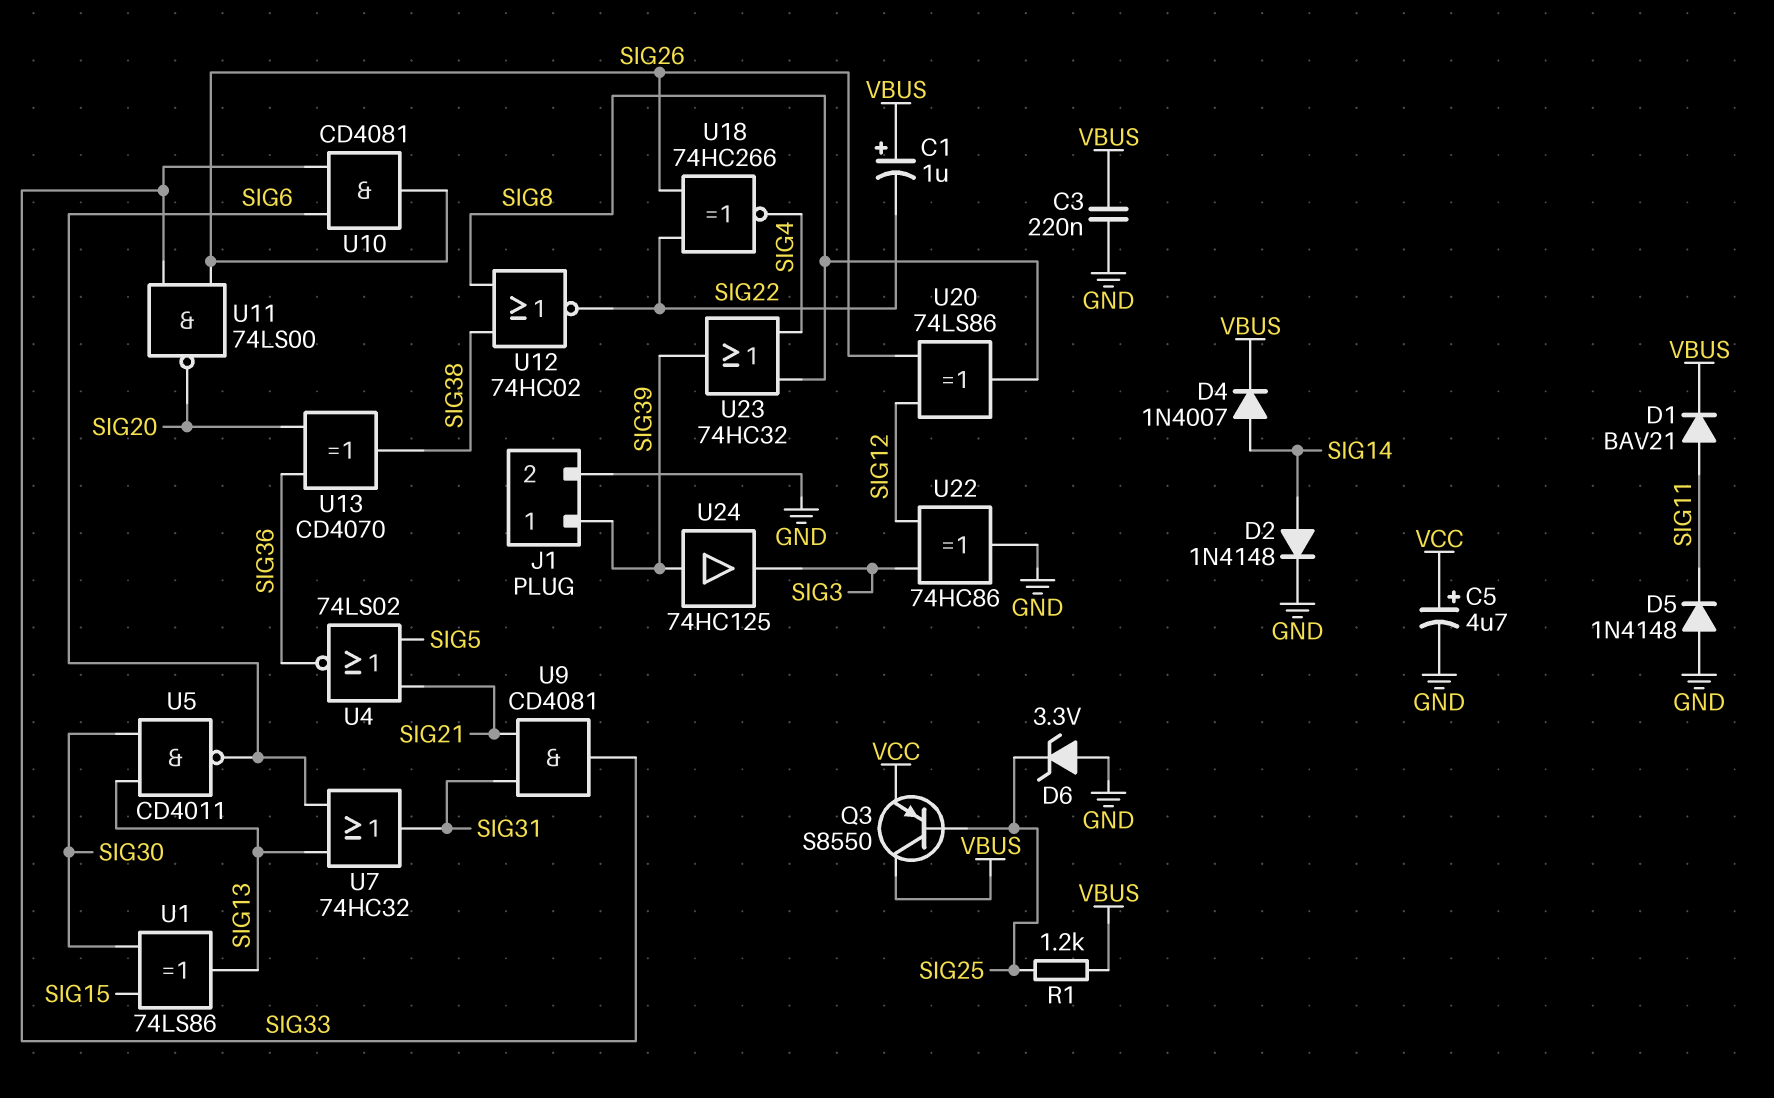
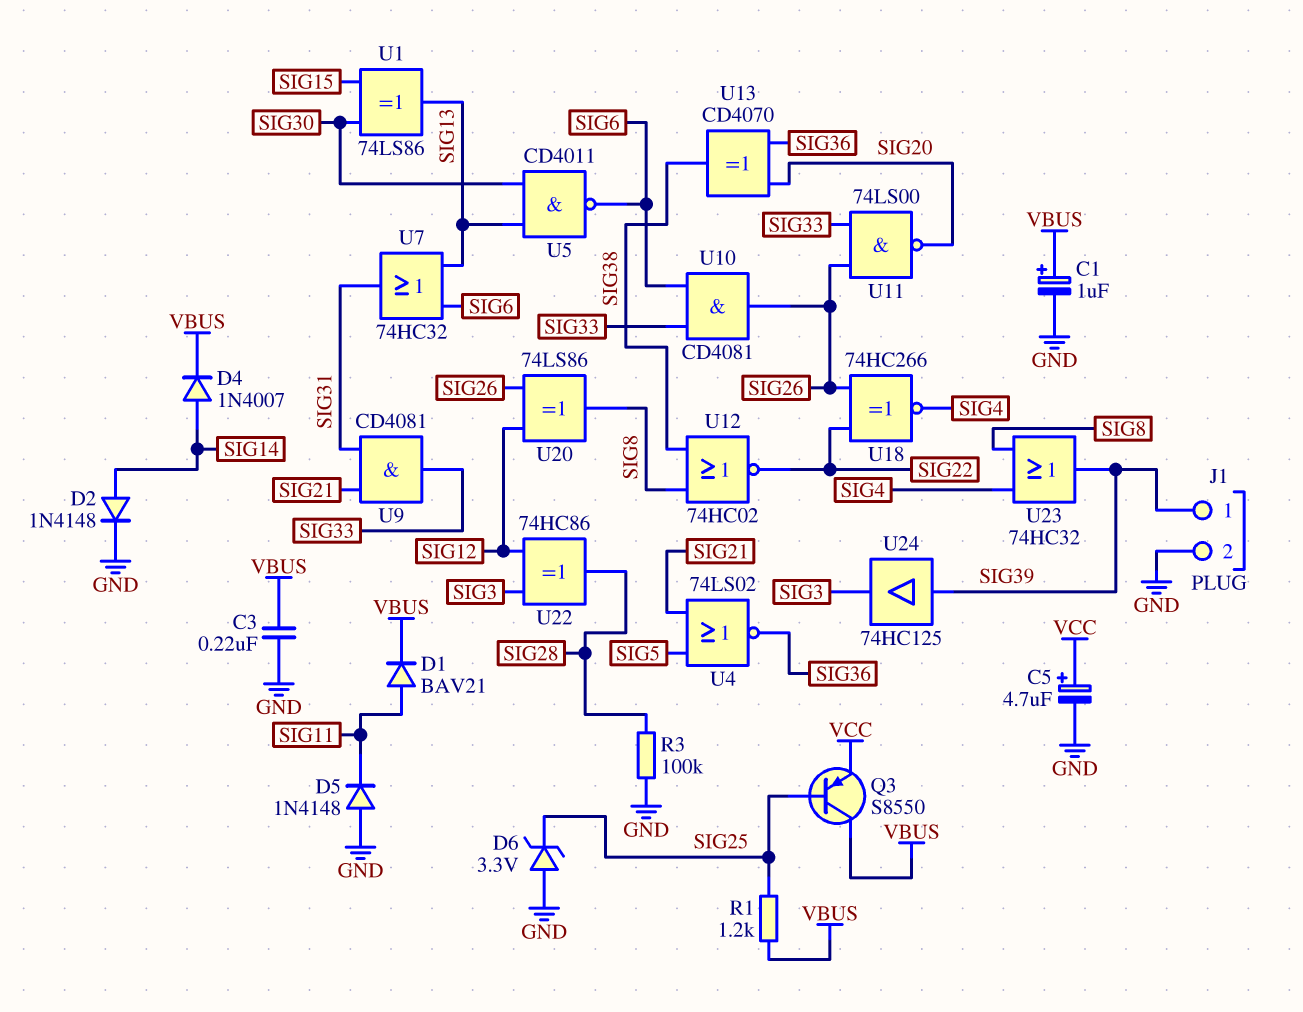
C1: 1uF (plus VBUS, minus SIG22) -> 1uF (plus VBUS, minus GND)
R3: none -> 100k (GND, SIG28)
U22: XOR 74HC86 (in SIG3, in SIG12, out GND) -> XOR 74HC86 (in SIG3, in SIG12, out SIG28)

